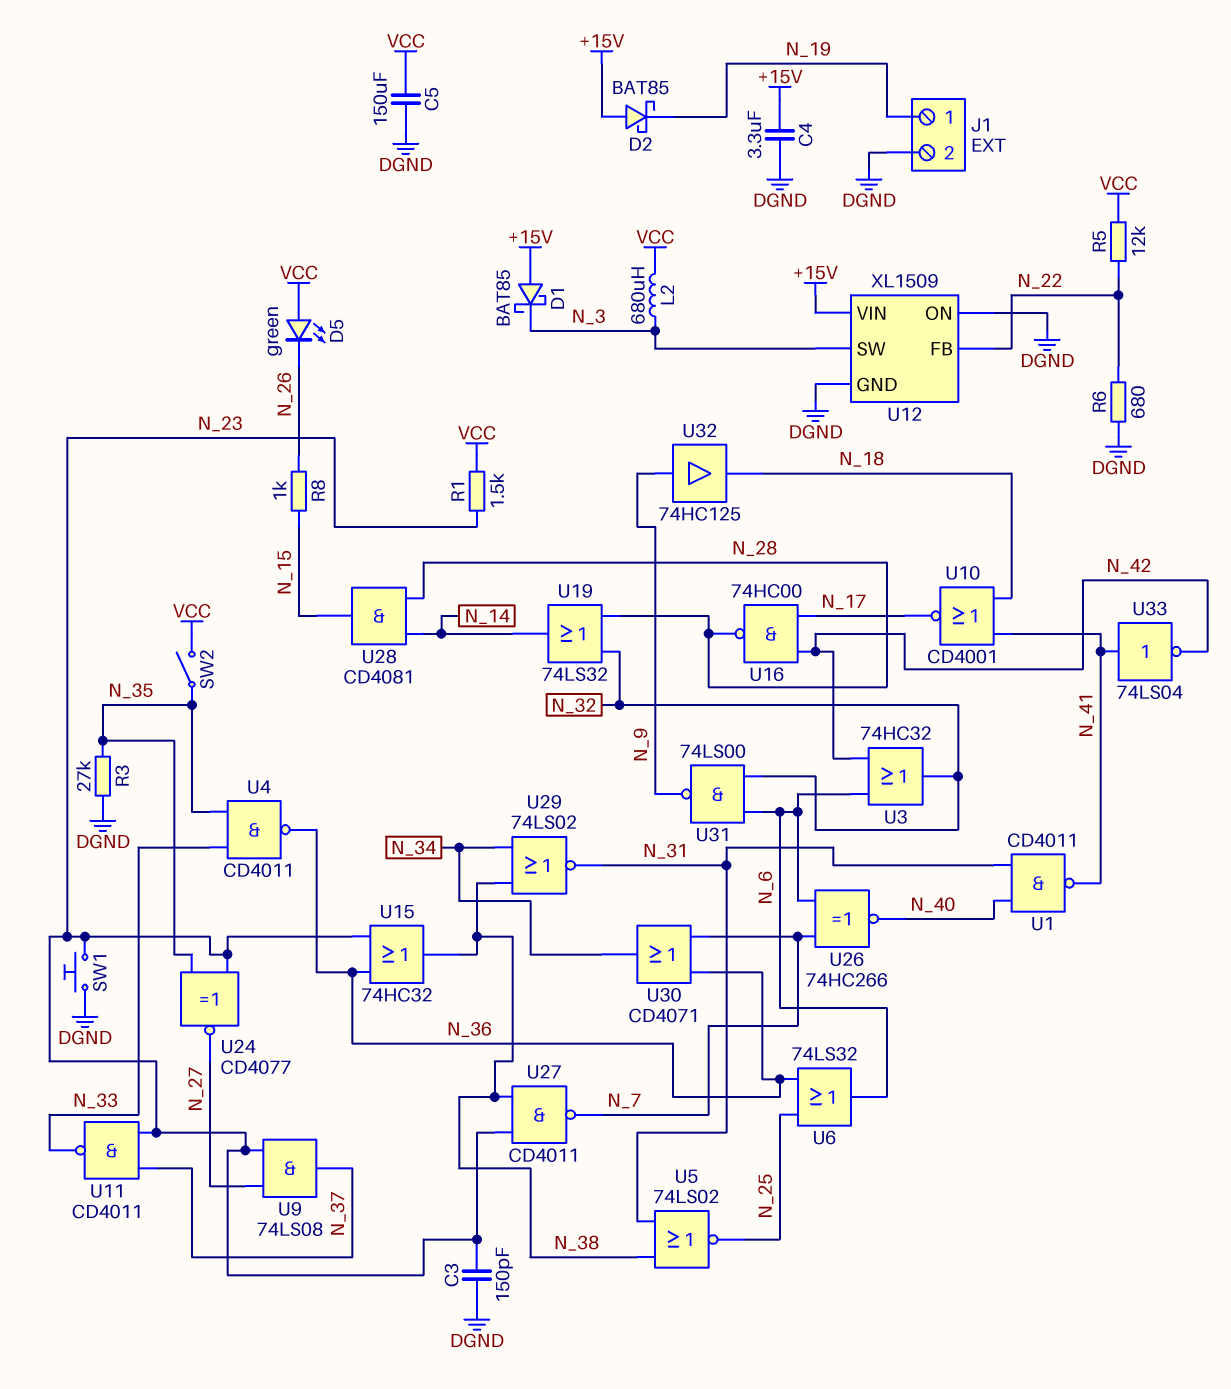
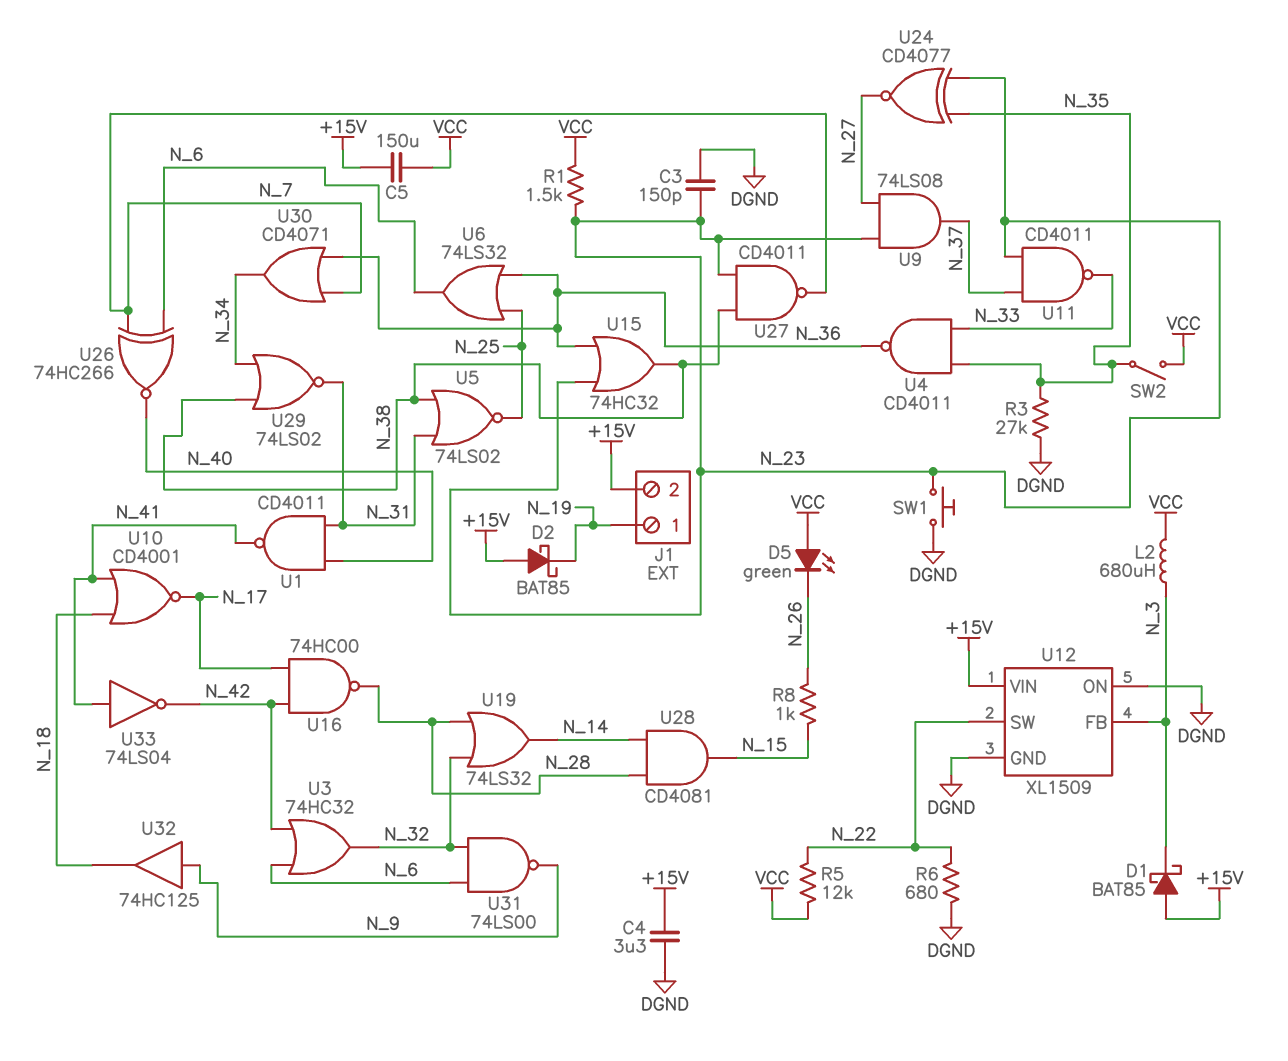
C5: 150uF (DGND, VCC) -> 150uF (+15V, VCC)
J1 pin 2: DGND -> +15V
U12 pin FB: N_22 -> N_3
U12 pin SW: N_3 -> N_22

